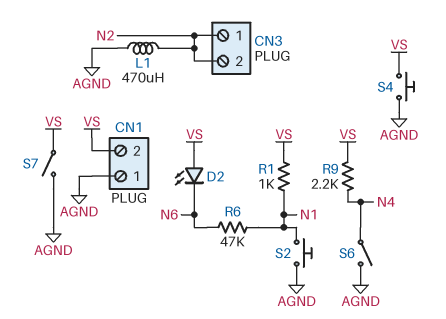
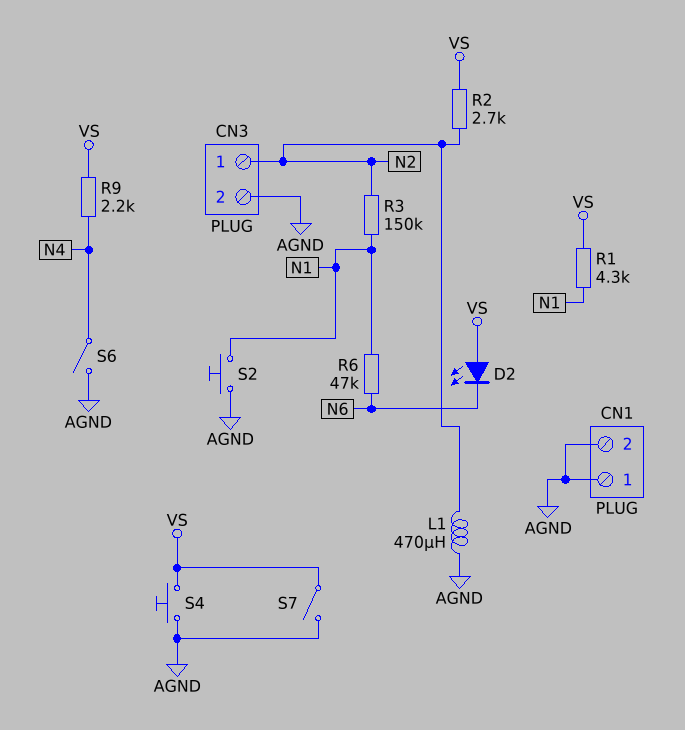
CN1 pin 2: VS -> AGND
CN3 pin 2: N2 -> AGND
R1: 1k (N1, VS) -> 4.3k (N1, VS)
R2: none -> 2.7k (N2, VS)
R3: none -> 150k (N1, N2)

